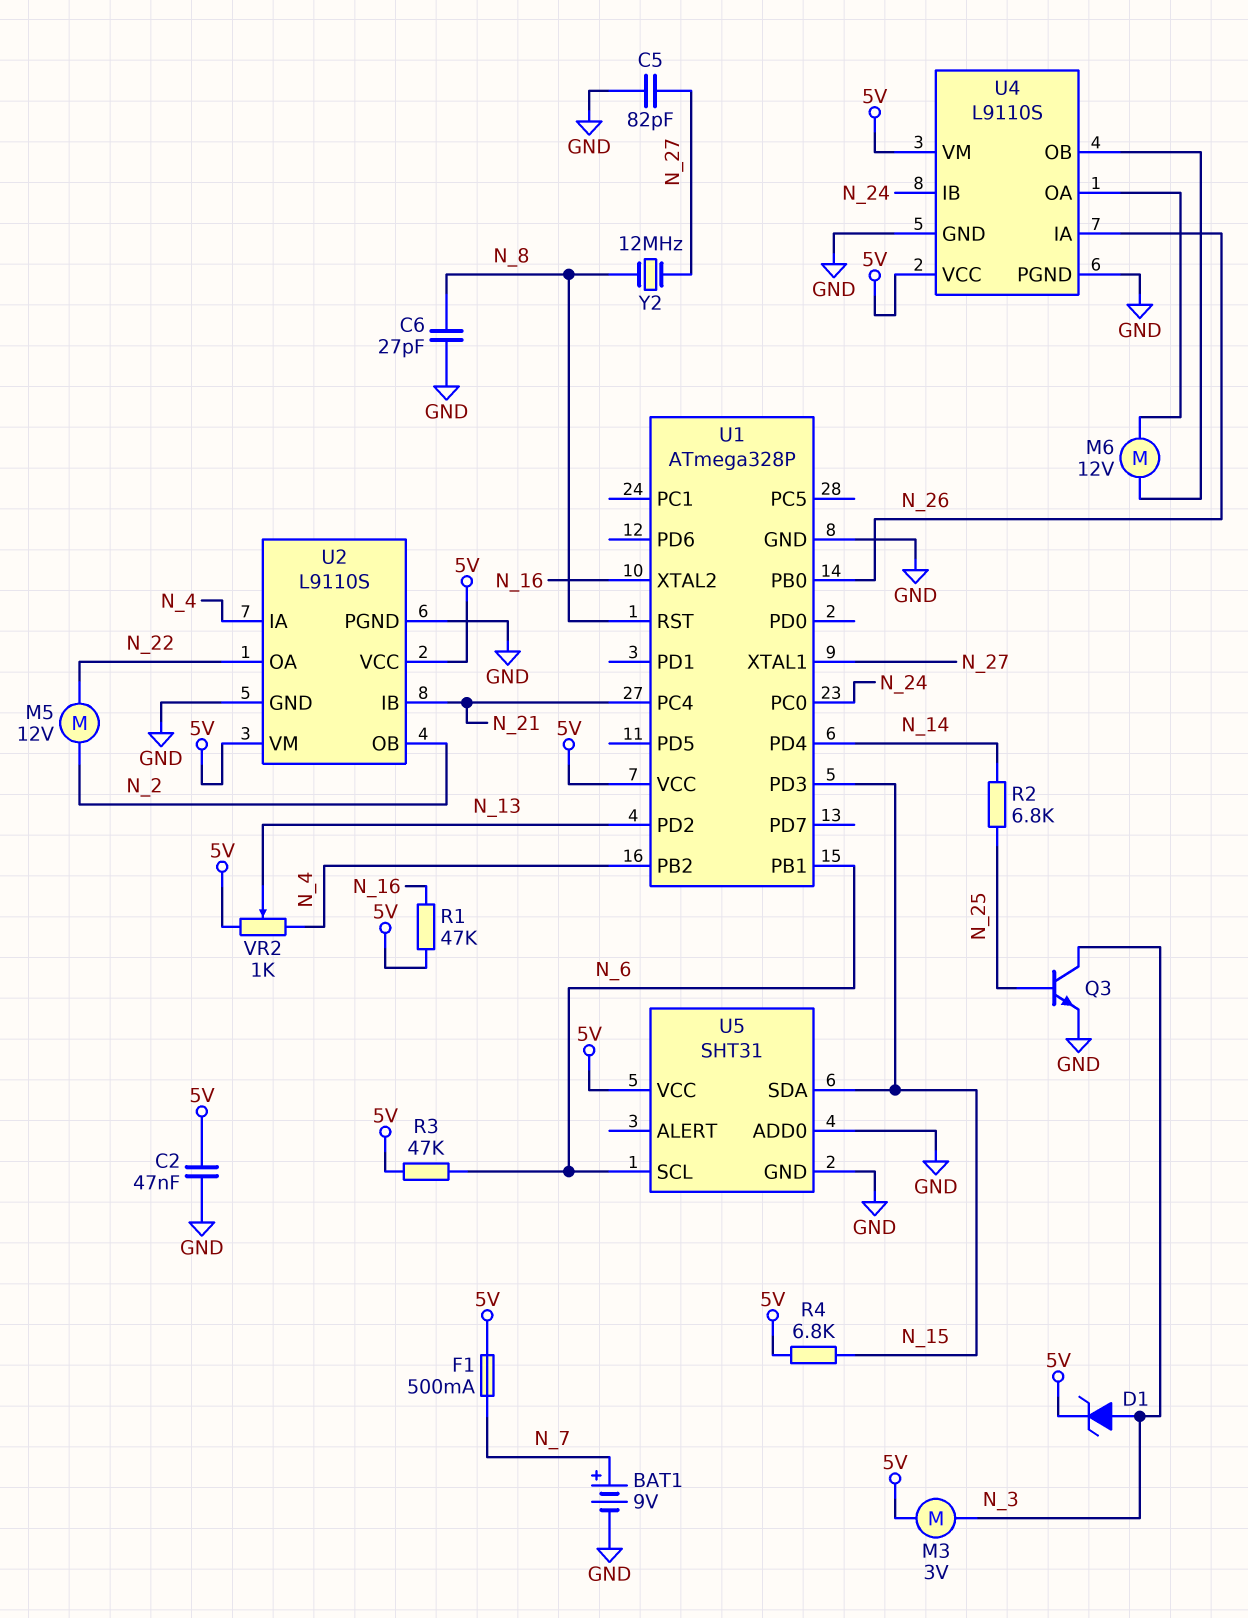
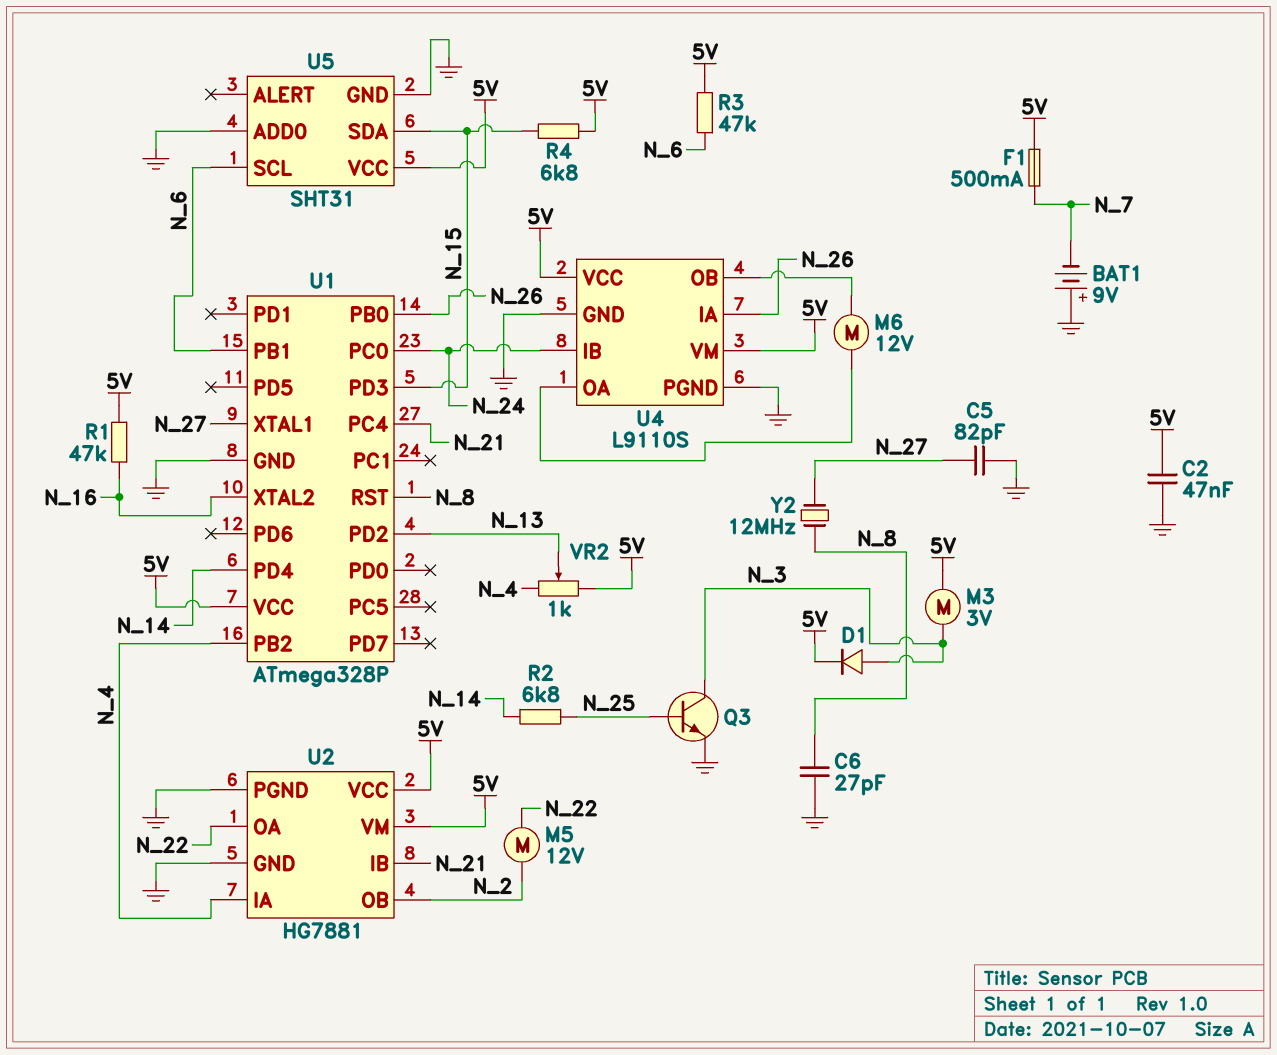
BAT1: 9V (plus N_7, minus GND) -> 9V (plus GND, minus N_7)
D1: zener (A N_3, K 5V) -> diode (A N_3, K 5V)
U2: L9110S -> HG7881

